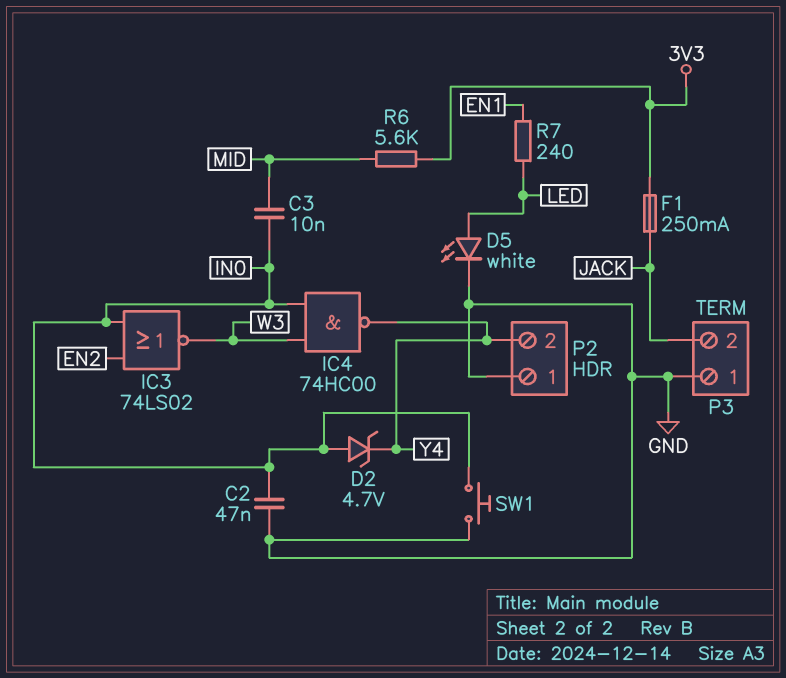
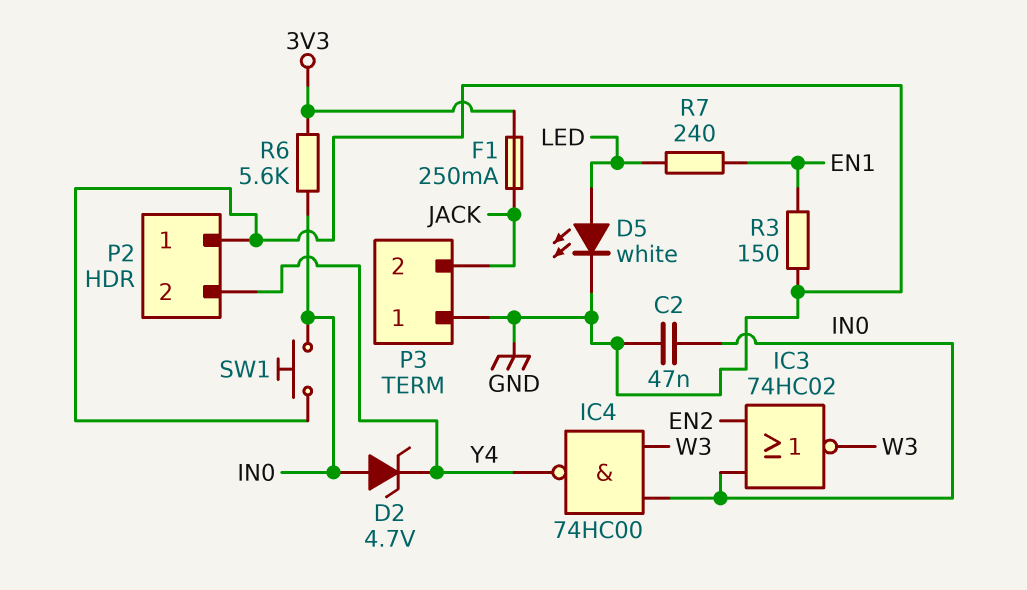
C3: 10nF (IN0, MID) -> none
IC3: NOR 74LS02 (in EN2, in IN0, out W3) -> NOR 74HC02 (in EN2, in IN0, out W3)
R3: none -> 150 (EN1, GND)
R6: 5.6k (3V3, MID) -> 5.6k (3V3, IN0)

